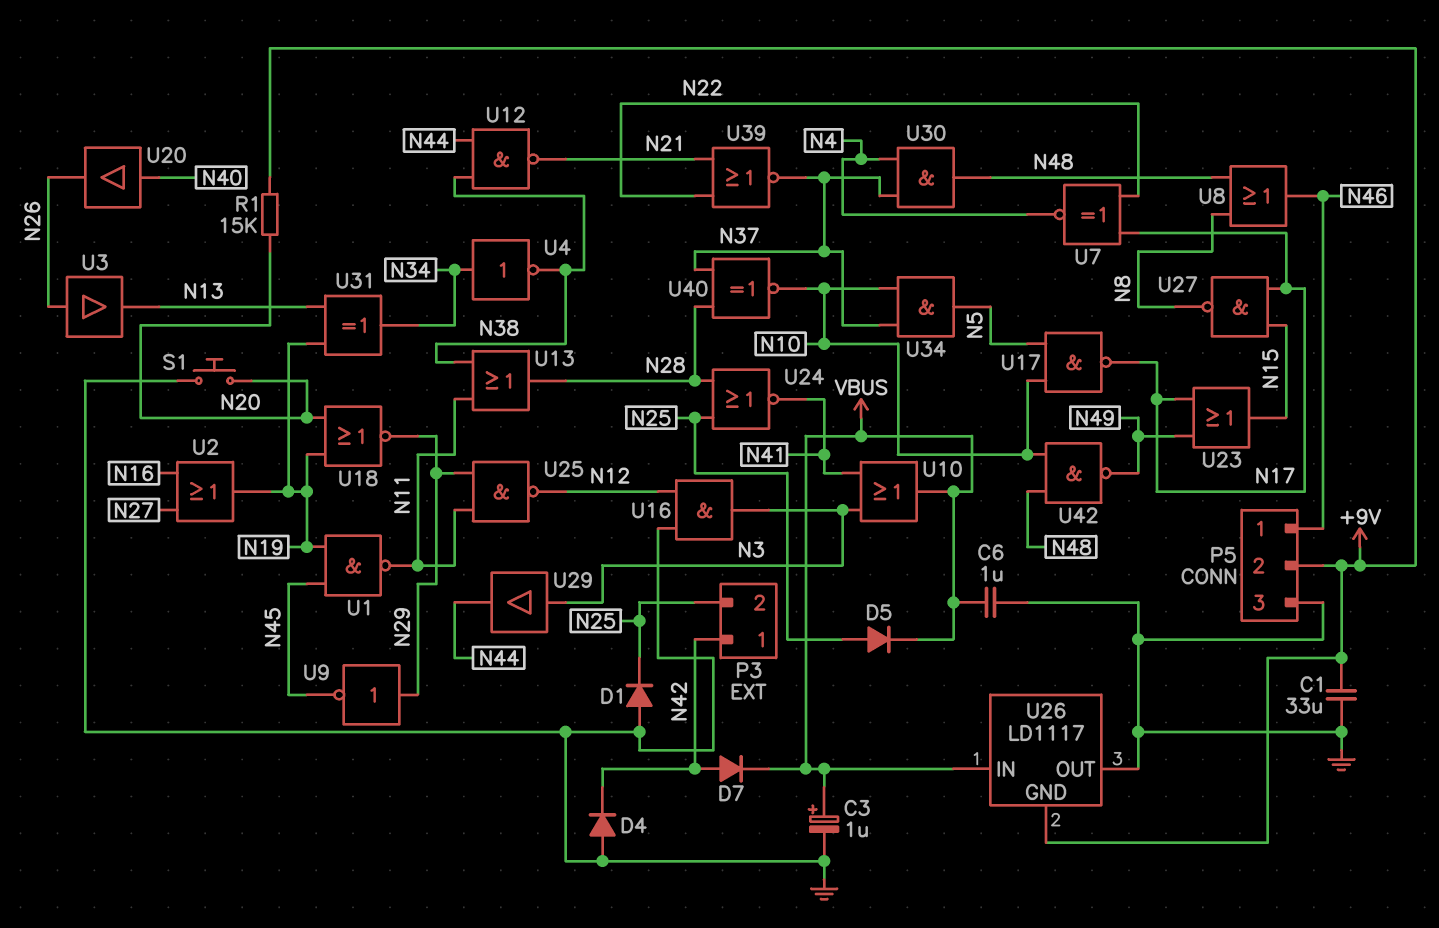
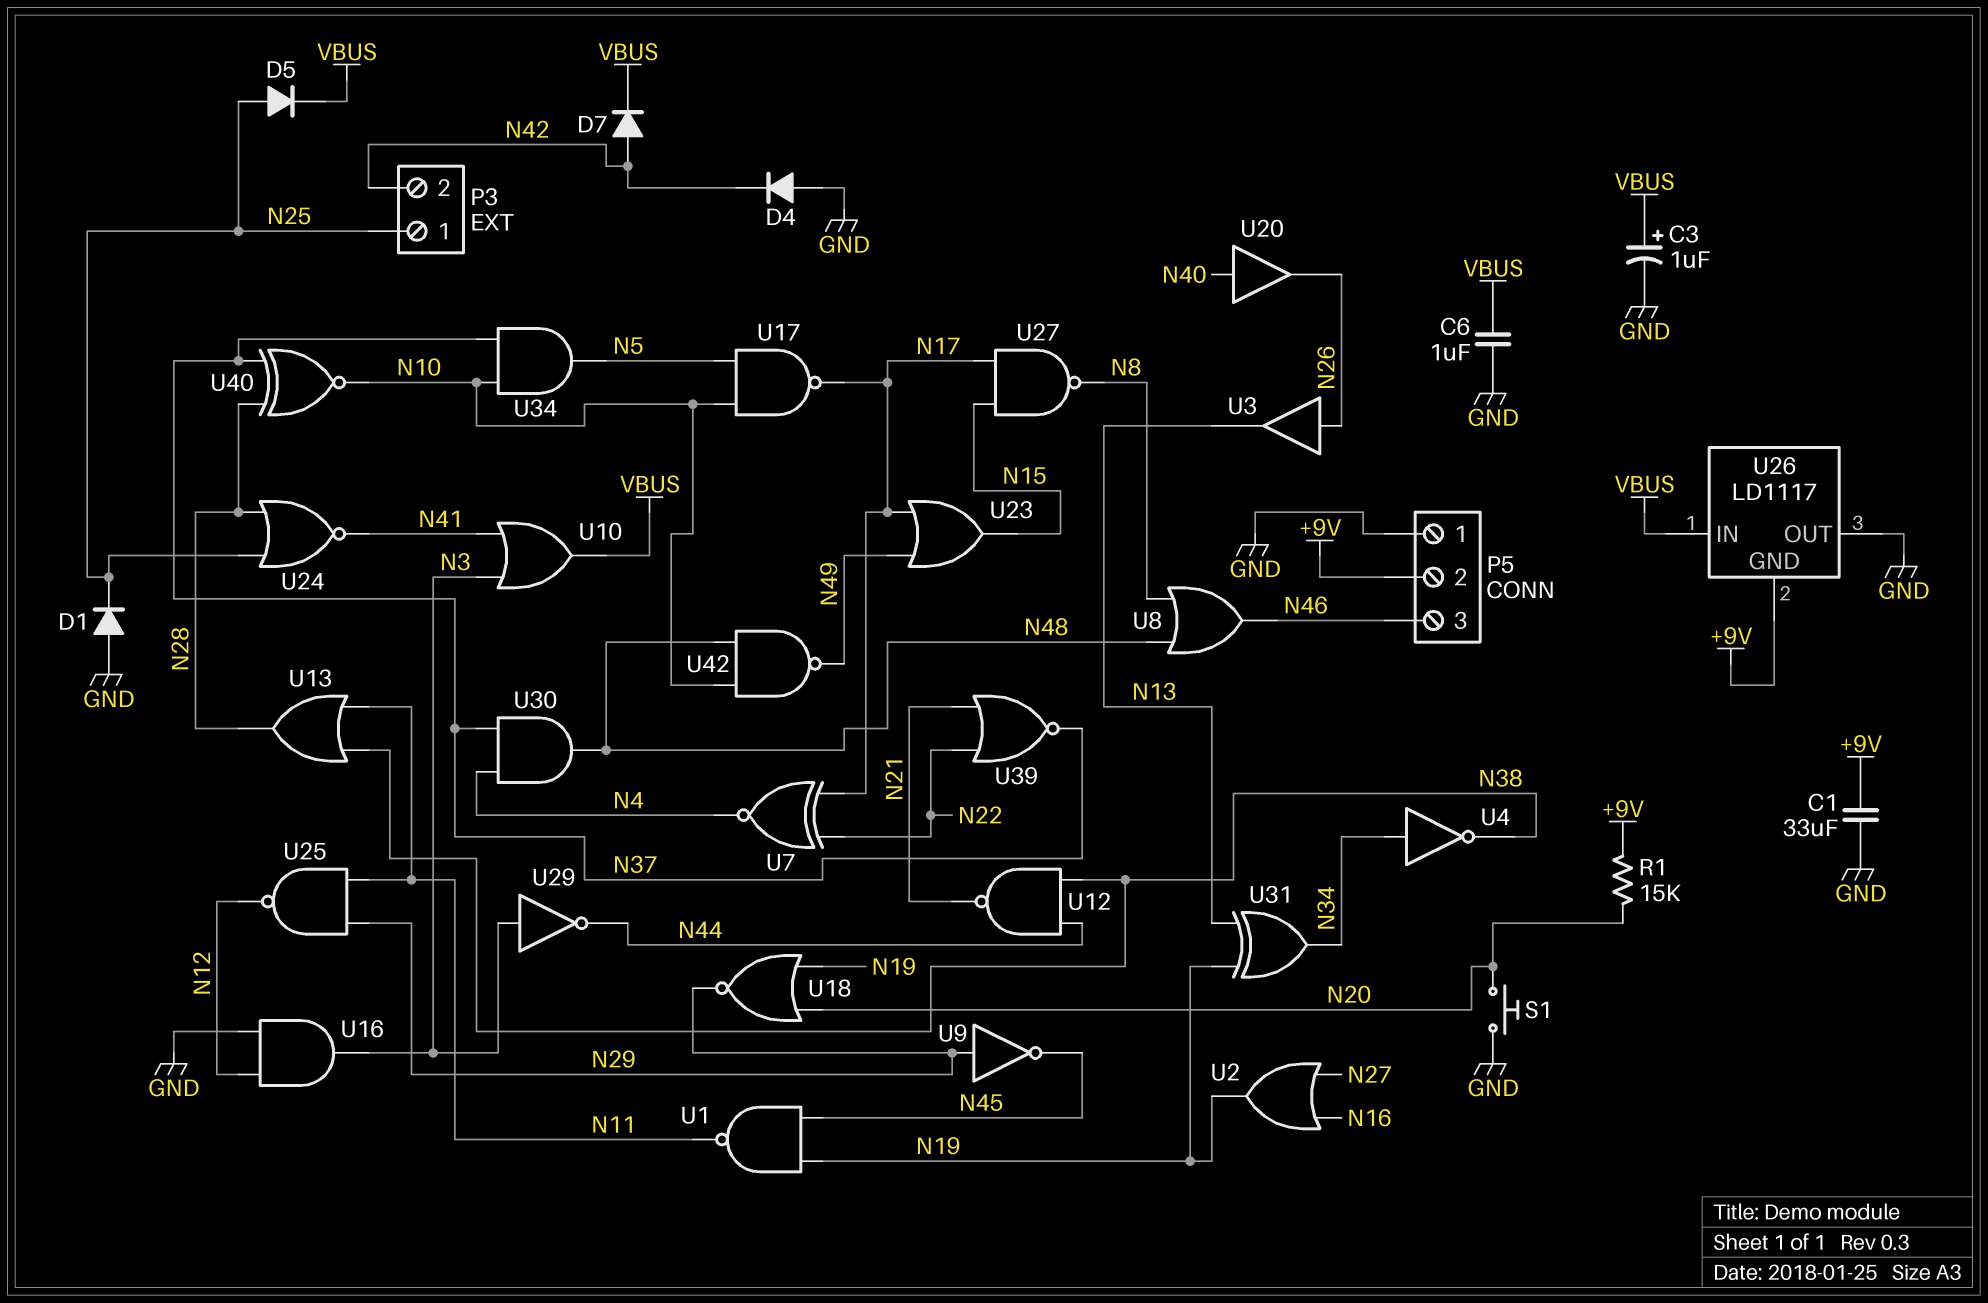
P3 pin 1: N42 -> N25
P3 pin 2: N25 -> N42
P5 pin 1: N46 -> GND
P5 pin 3: GND -> N46
U29: buffer (in N3, out N44) -> NOT (in N3, out N44)

